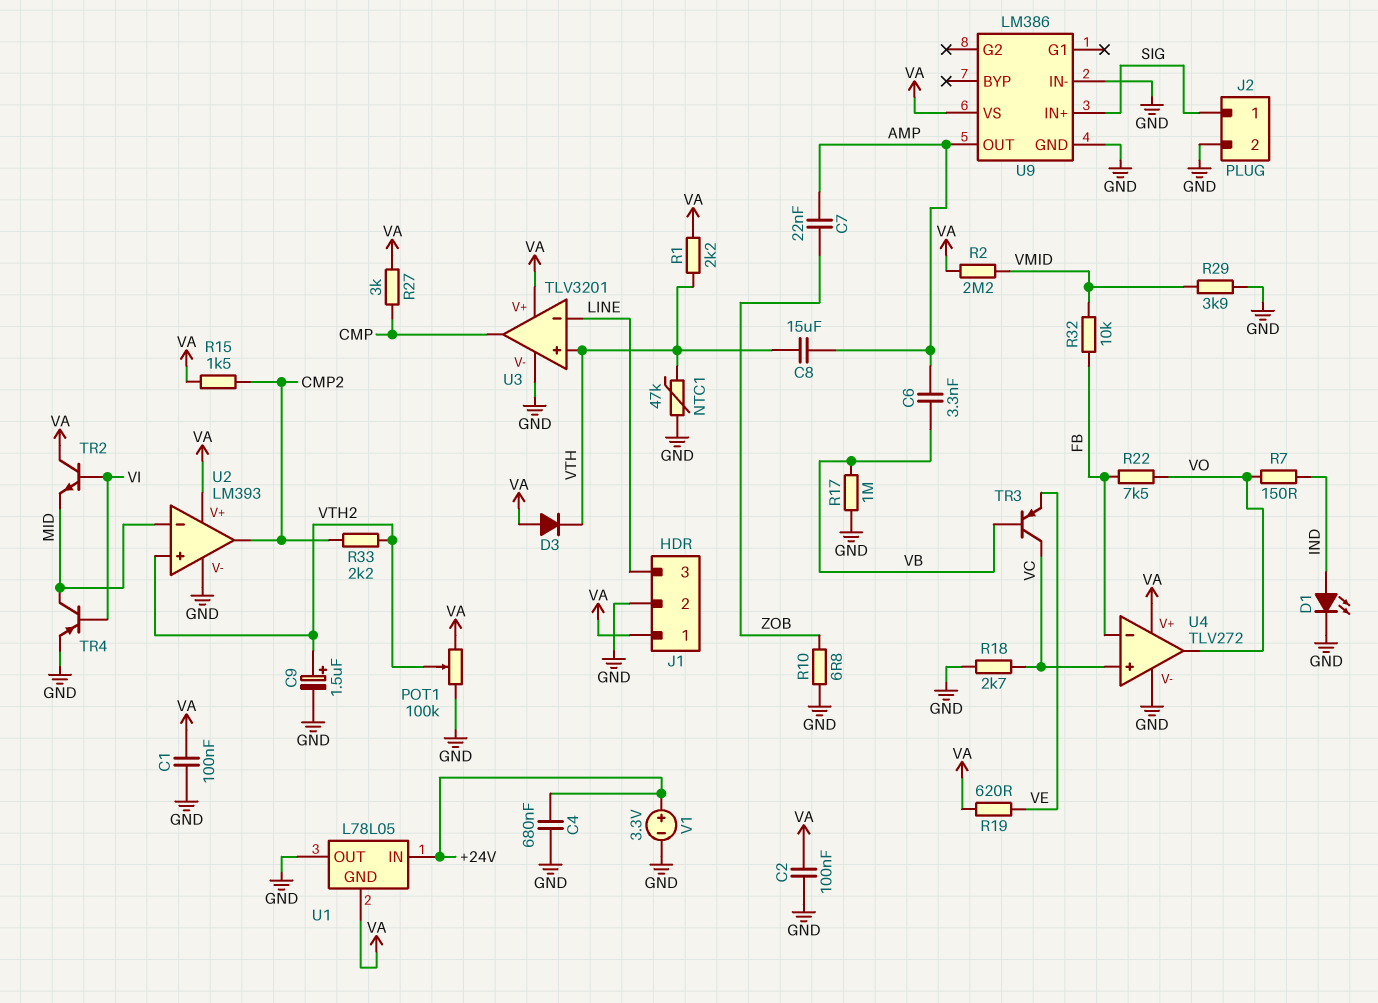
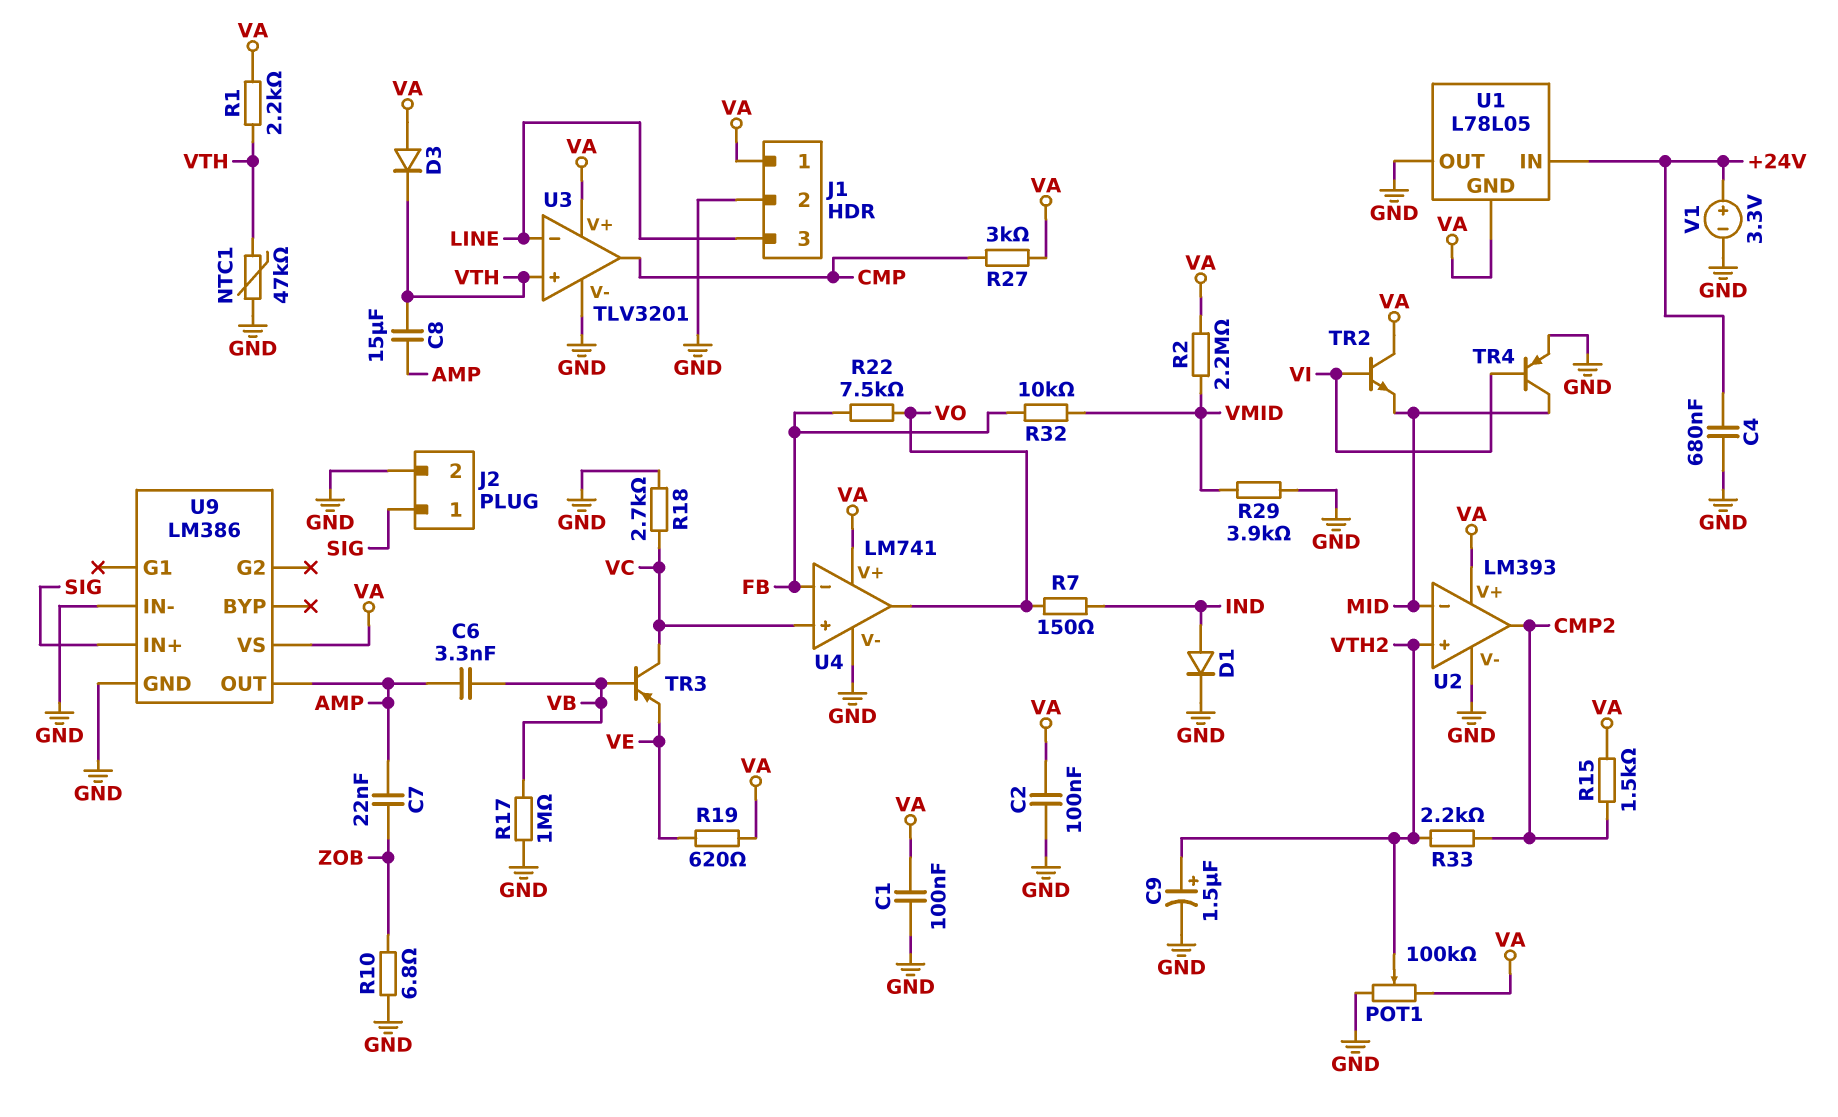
D1: LED (A IND, K GND) -> diode (A IND, K GND)
U4: TLV272 -> LM741

